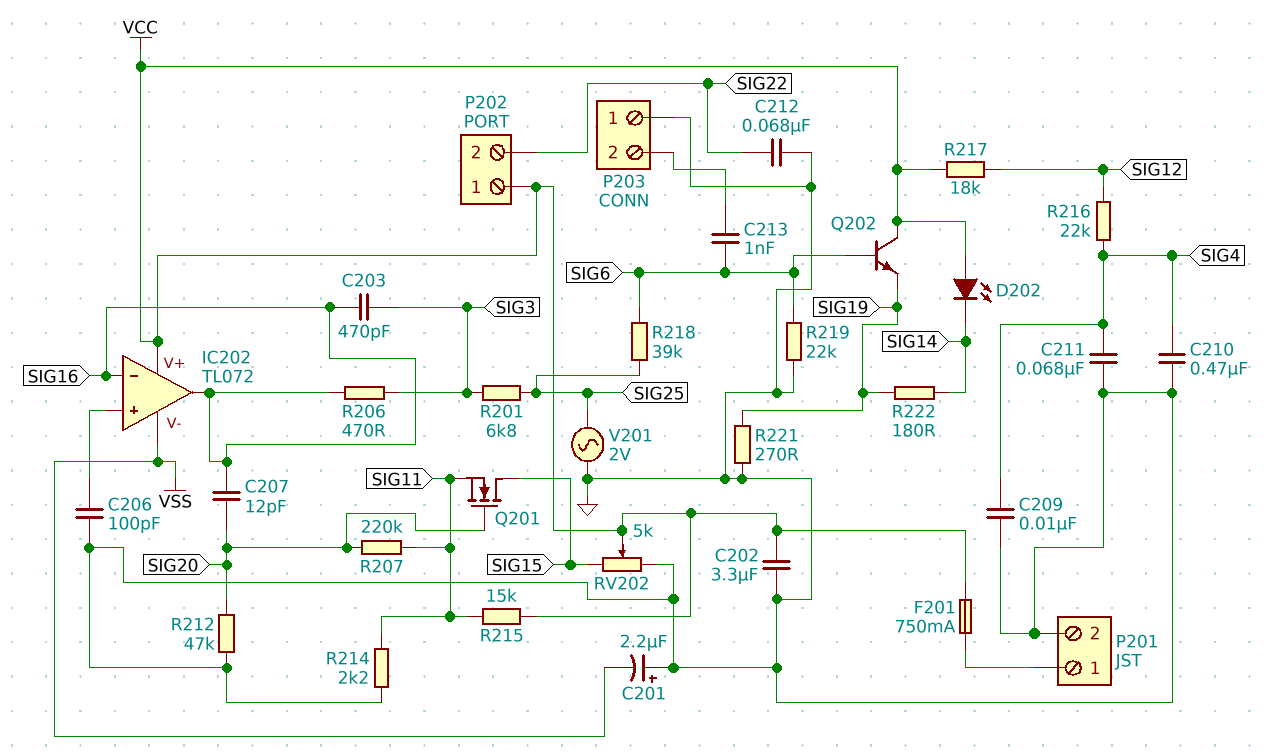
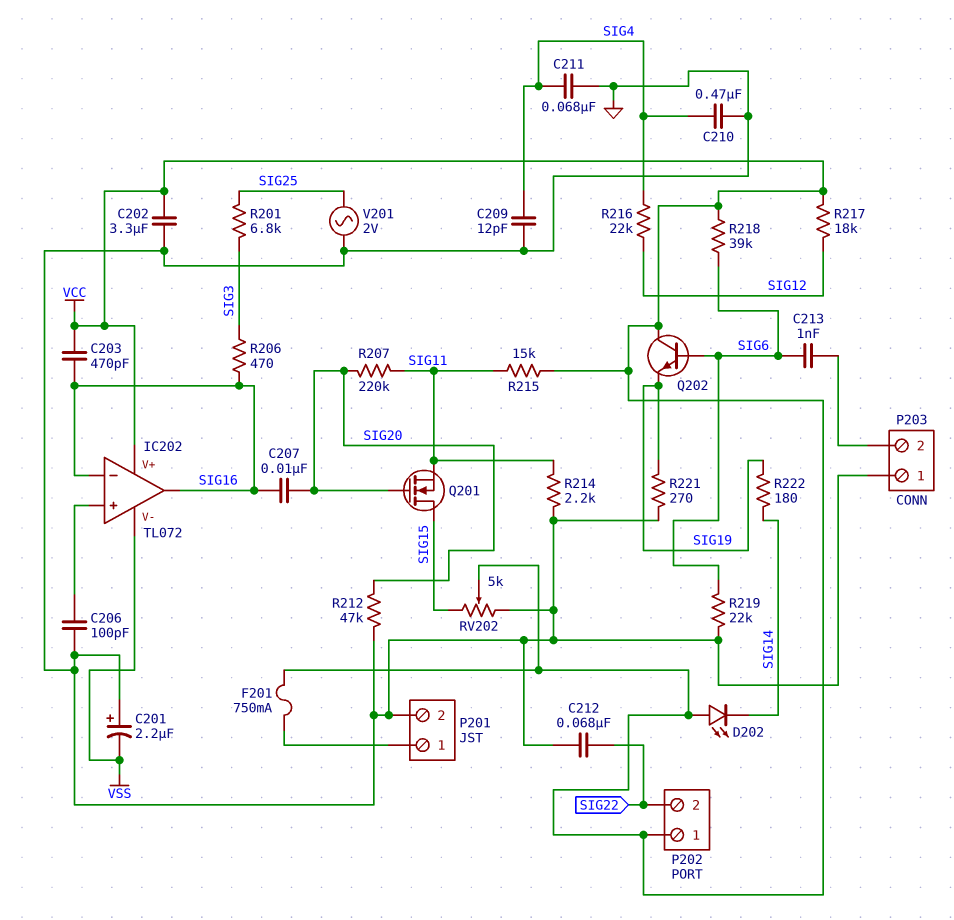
C203: 470pF (SIG3, SIG16) -> 470pF (SIG16, VCC)
C207: 12pF (SIG16, SIG20) -> 10nF (SIG16, SIG20)
C209: 10nF (GND, SIG4) -> 12pF (GND, SIG4)
R218: 39k (SIG6, SIG25) -> 39k (SIG6, VCC)

